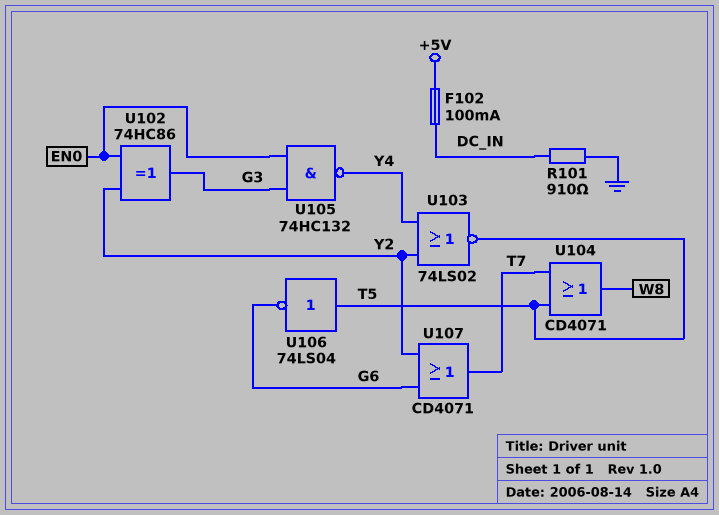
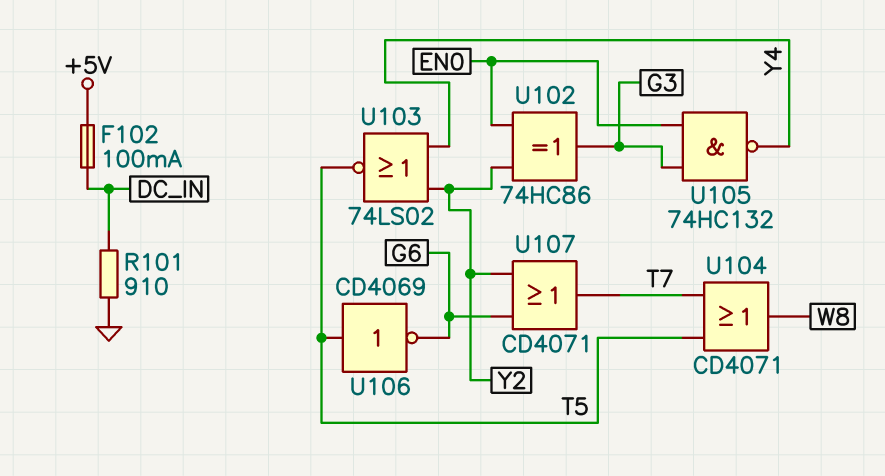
U106: NOT 74LS04 (in T5, out G6) -> NOT CD4069 (in T5, out G6)

